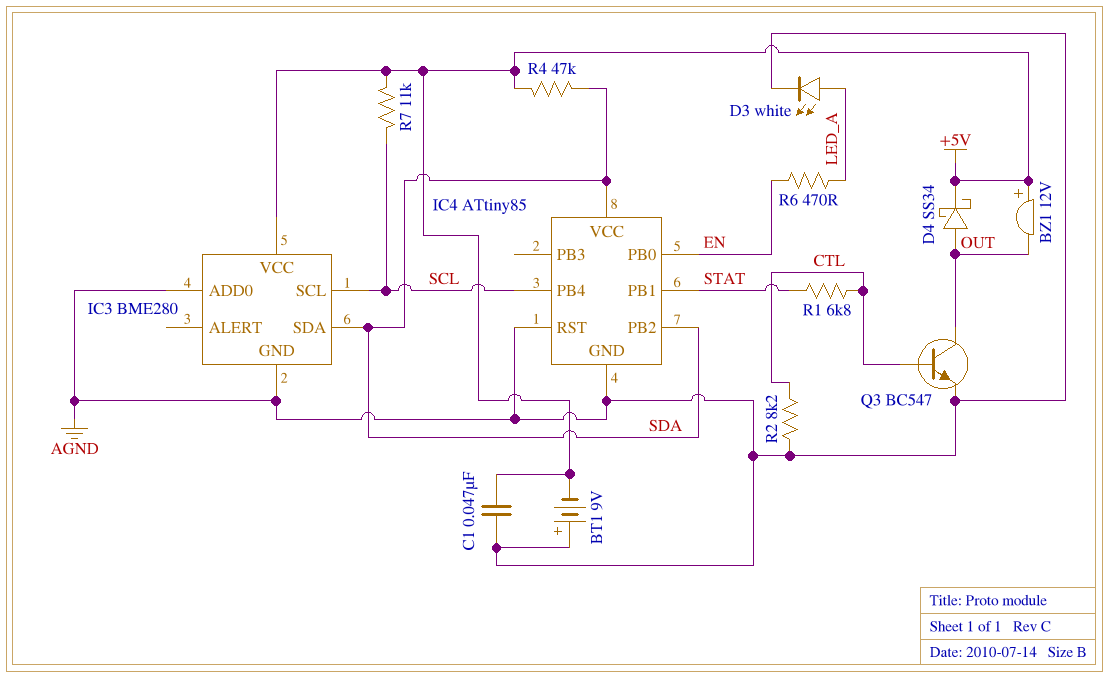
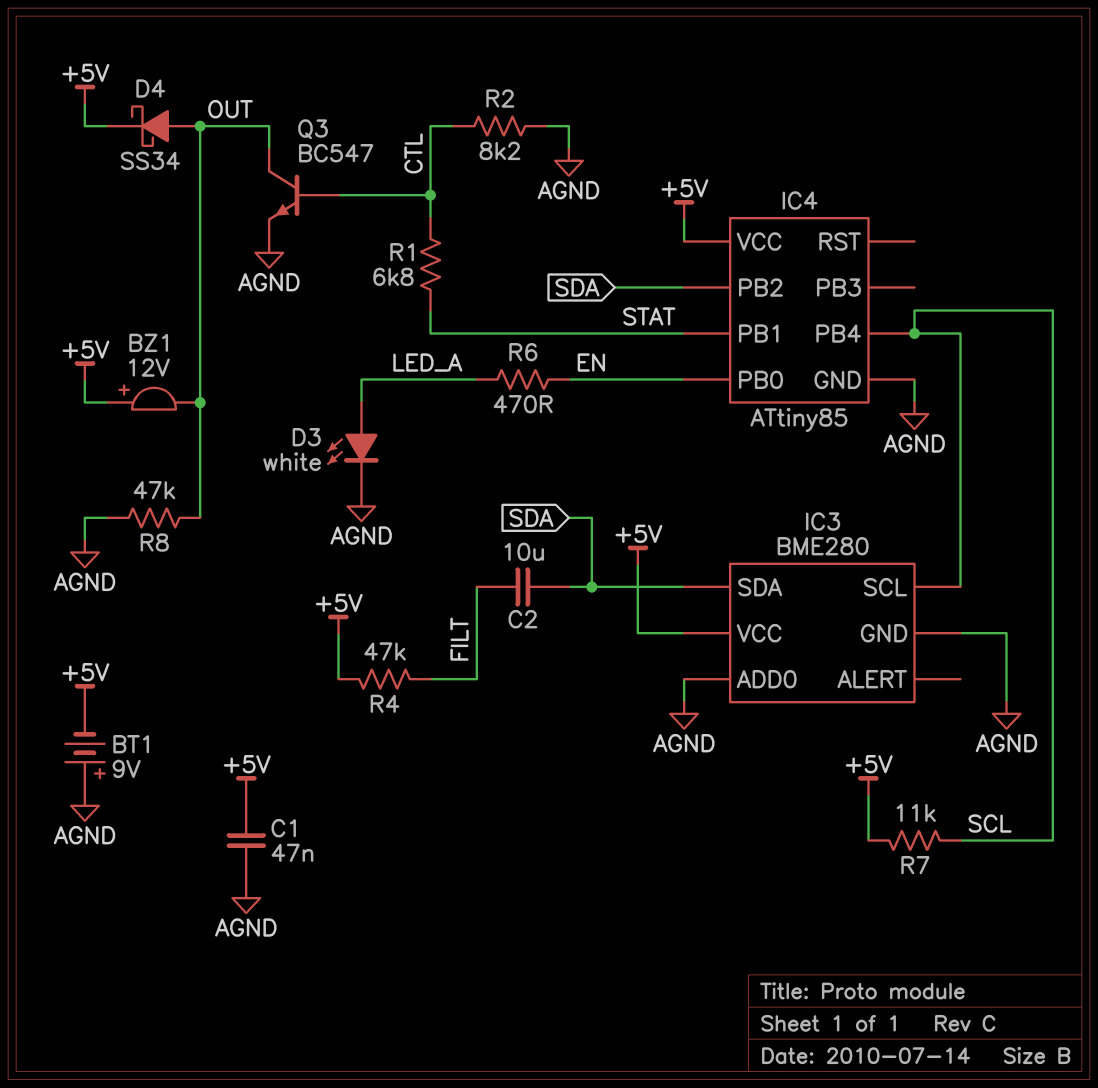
C2: none -> 10uF (FILT, SDA)
IC4 pin RST: AGND -> none
IC4 pin VCC: SDA -> +5V
R4: 47k (+5V, SDA) -> 47k (+5V, FILT)
R8: none -> 47k (AGND, OUT)

